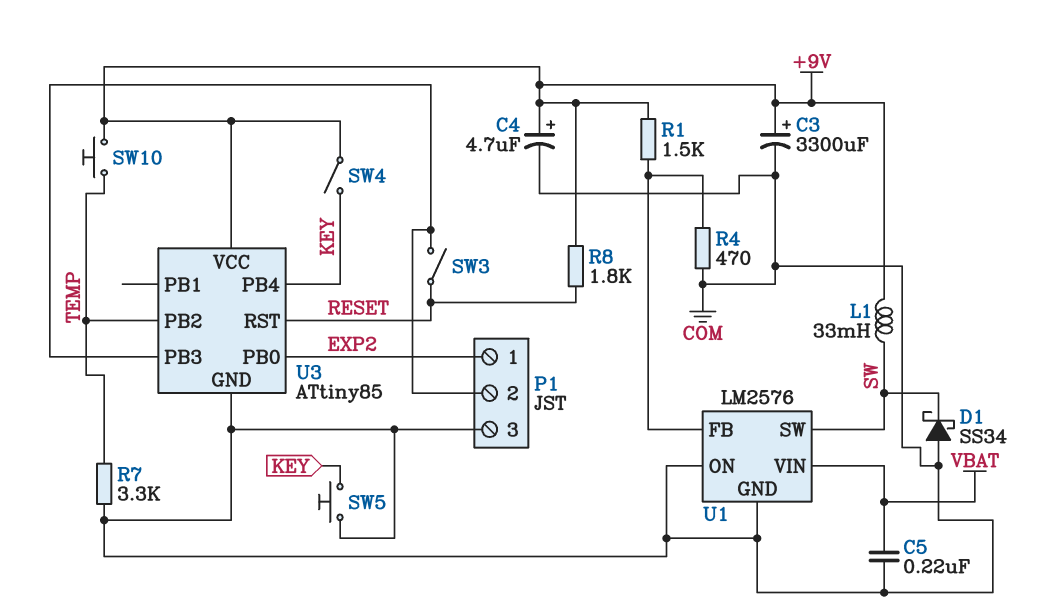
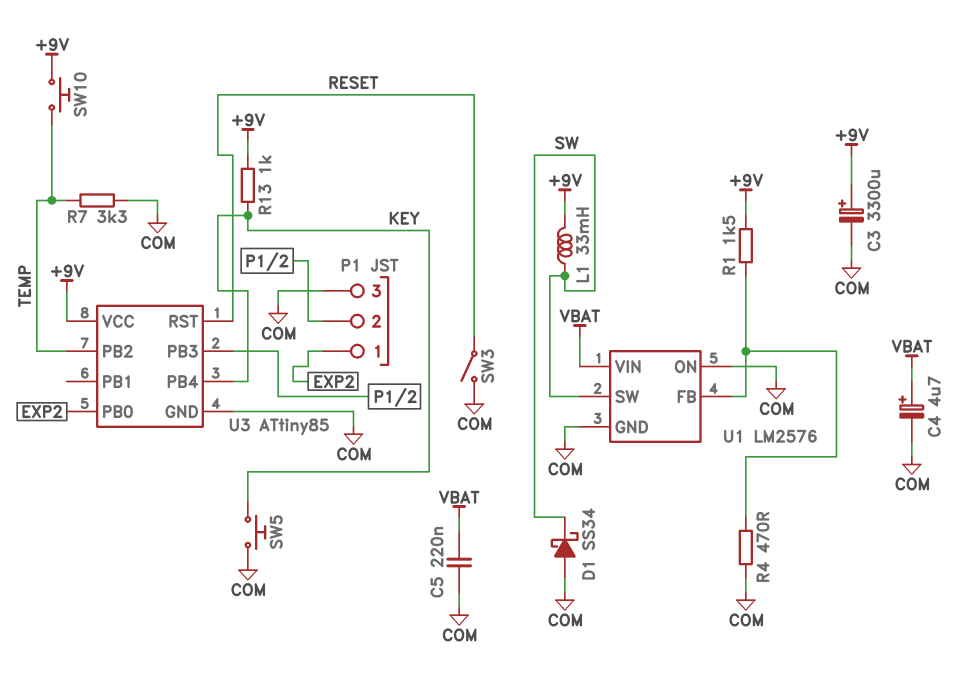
C4: 4.7uF (plus +9V, minus COM) -> 4.7uF (plus VBAT, minus COM)
R8: 1.8k (+9V, RESET) -> none
R13: none -> 1k (+9V, KEY)
SW3: switch (P1/2, RESET) -> switch (COM, RESET)
SW4: switch (+9V, KEY) -> none

